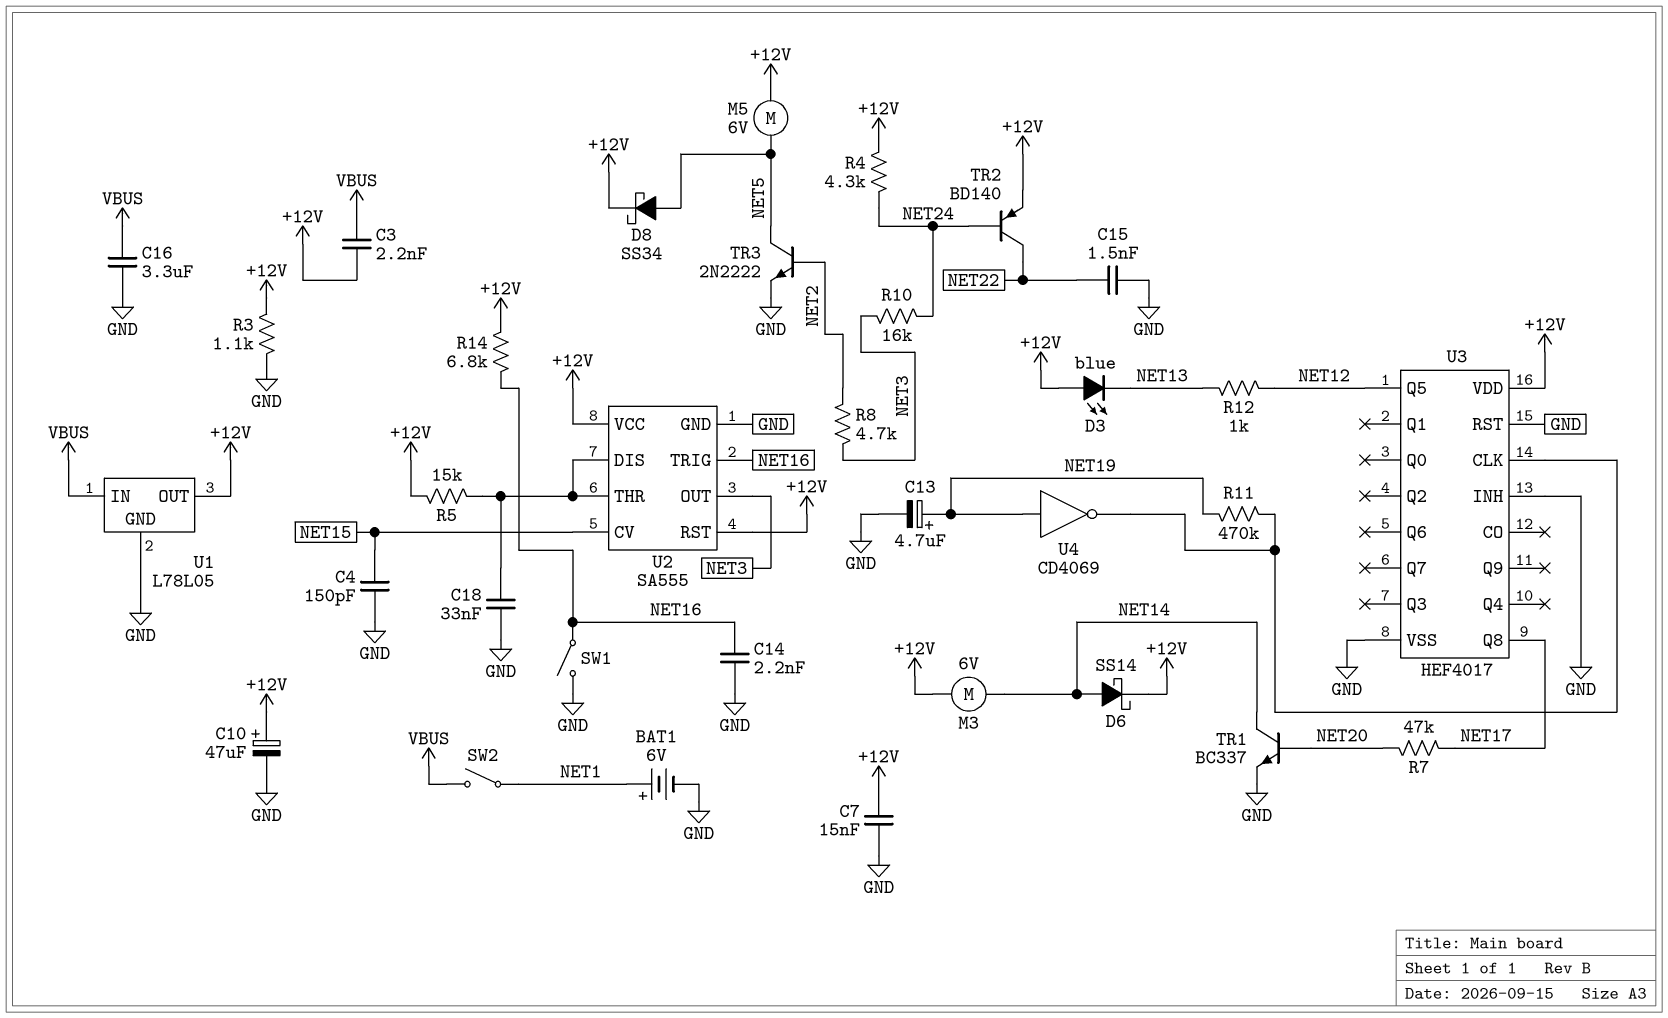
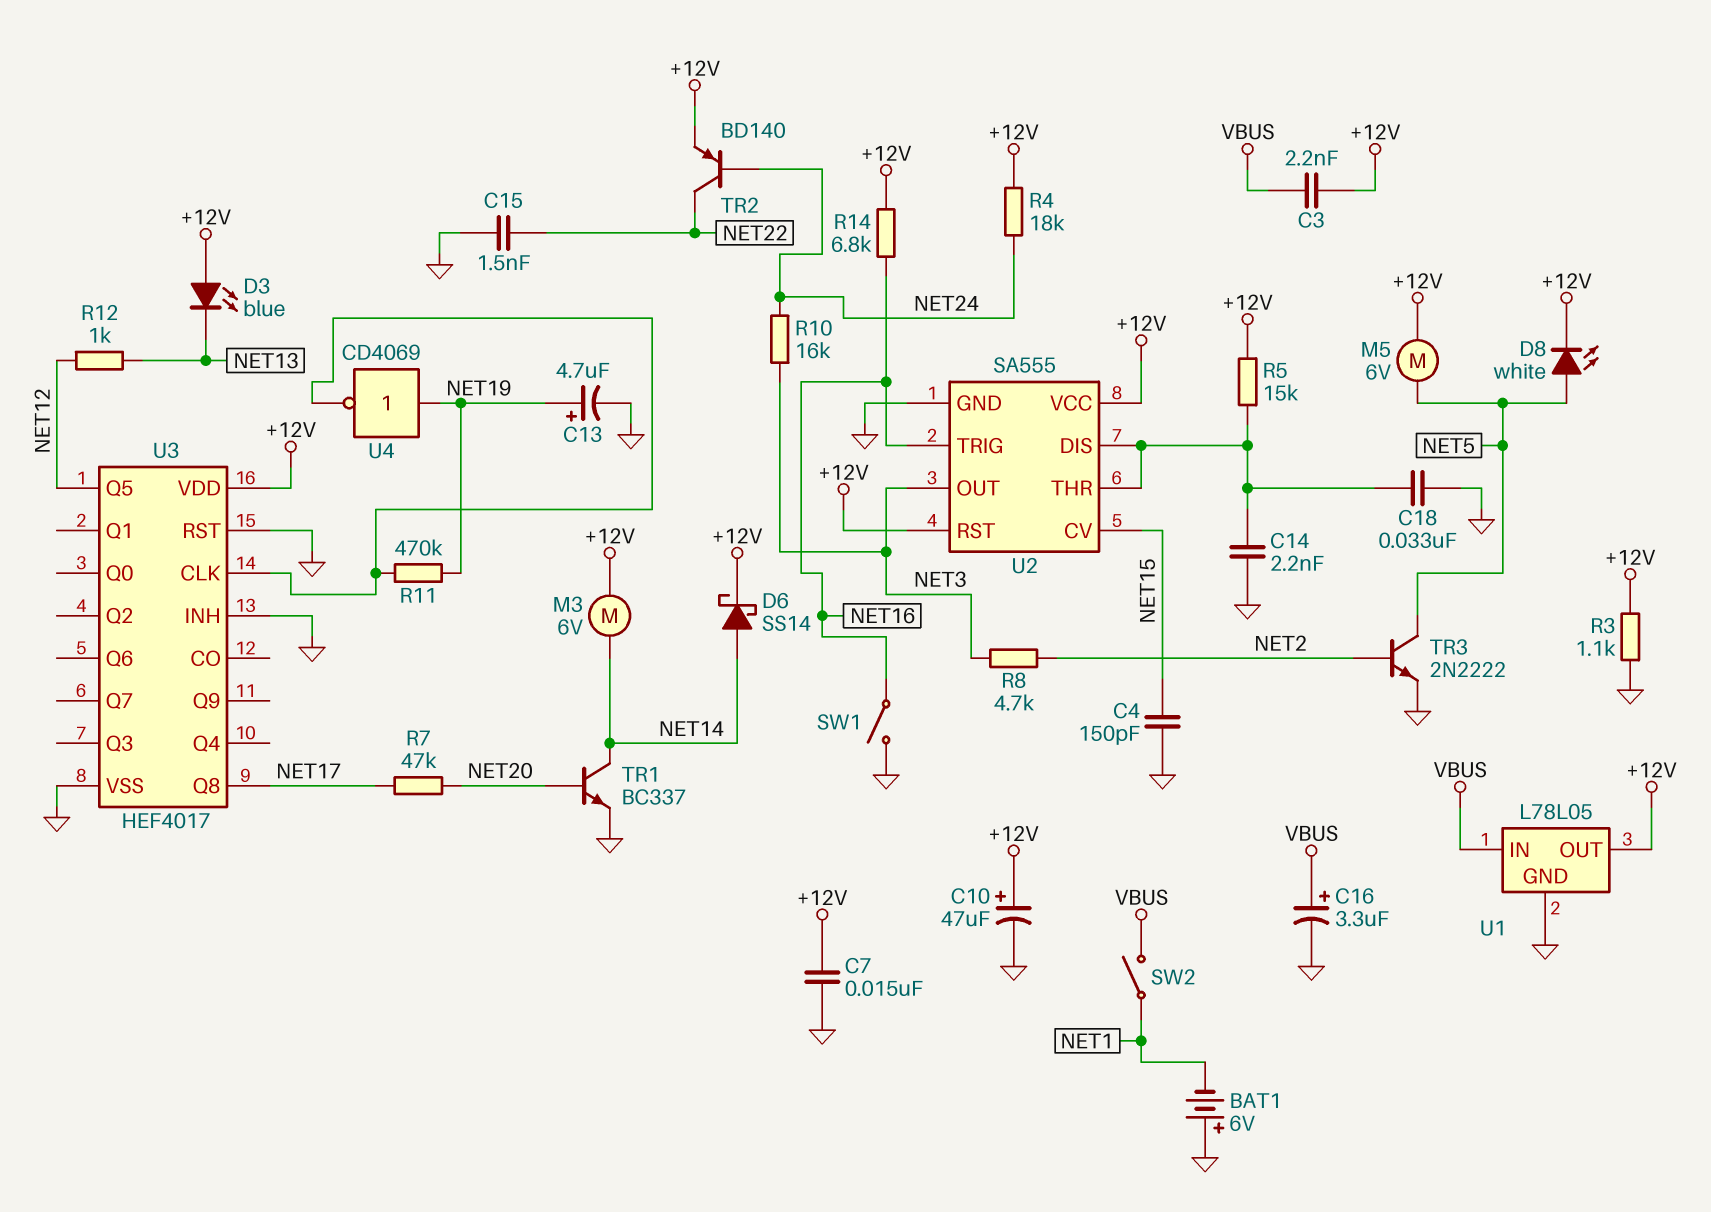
BAT1: 6V (plus NET1, minus GND) -> 6V (plus GND, minus NET1)
C14: 2.2nF (GND, NET16) -> 2.2nF (GND, U2/DIS)
C16: 3.3uF (GND, VBUS) -> 3.3uF (plus VBUS, minus GND)
D8: schottky SS34 (A NET5, K +12V) -> LED white (A NET5, K +12V)
R4: 4.3k (+12V, NET24) -> 18k (+12V, NET24)

